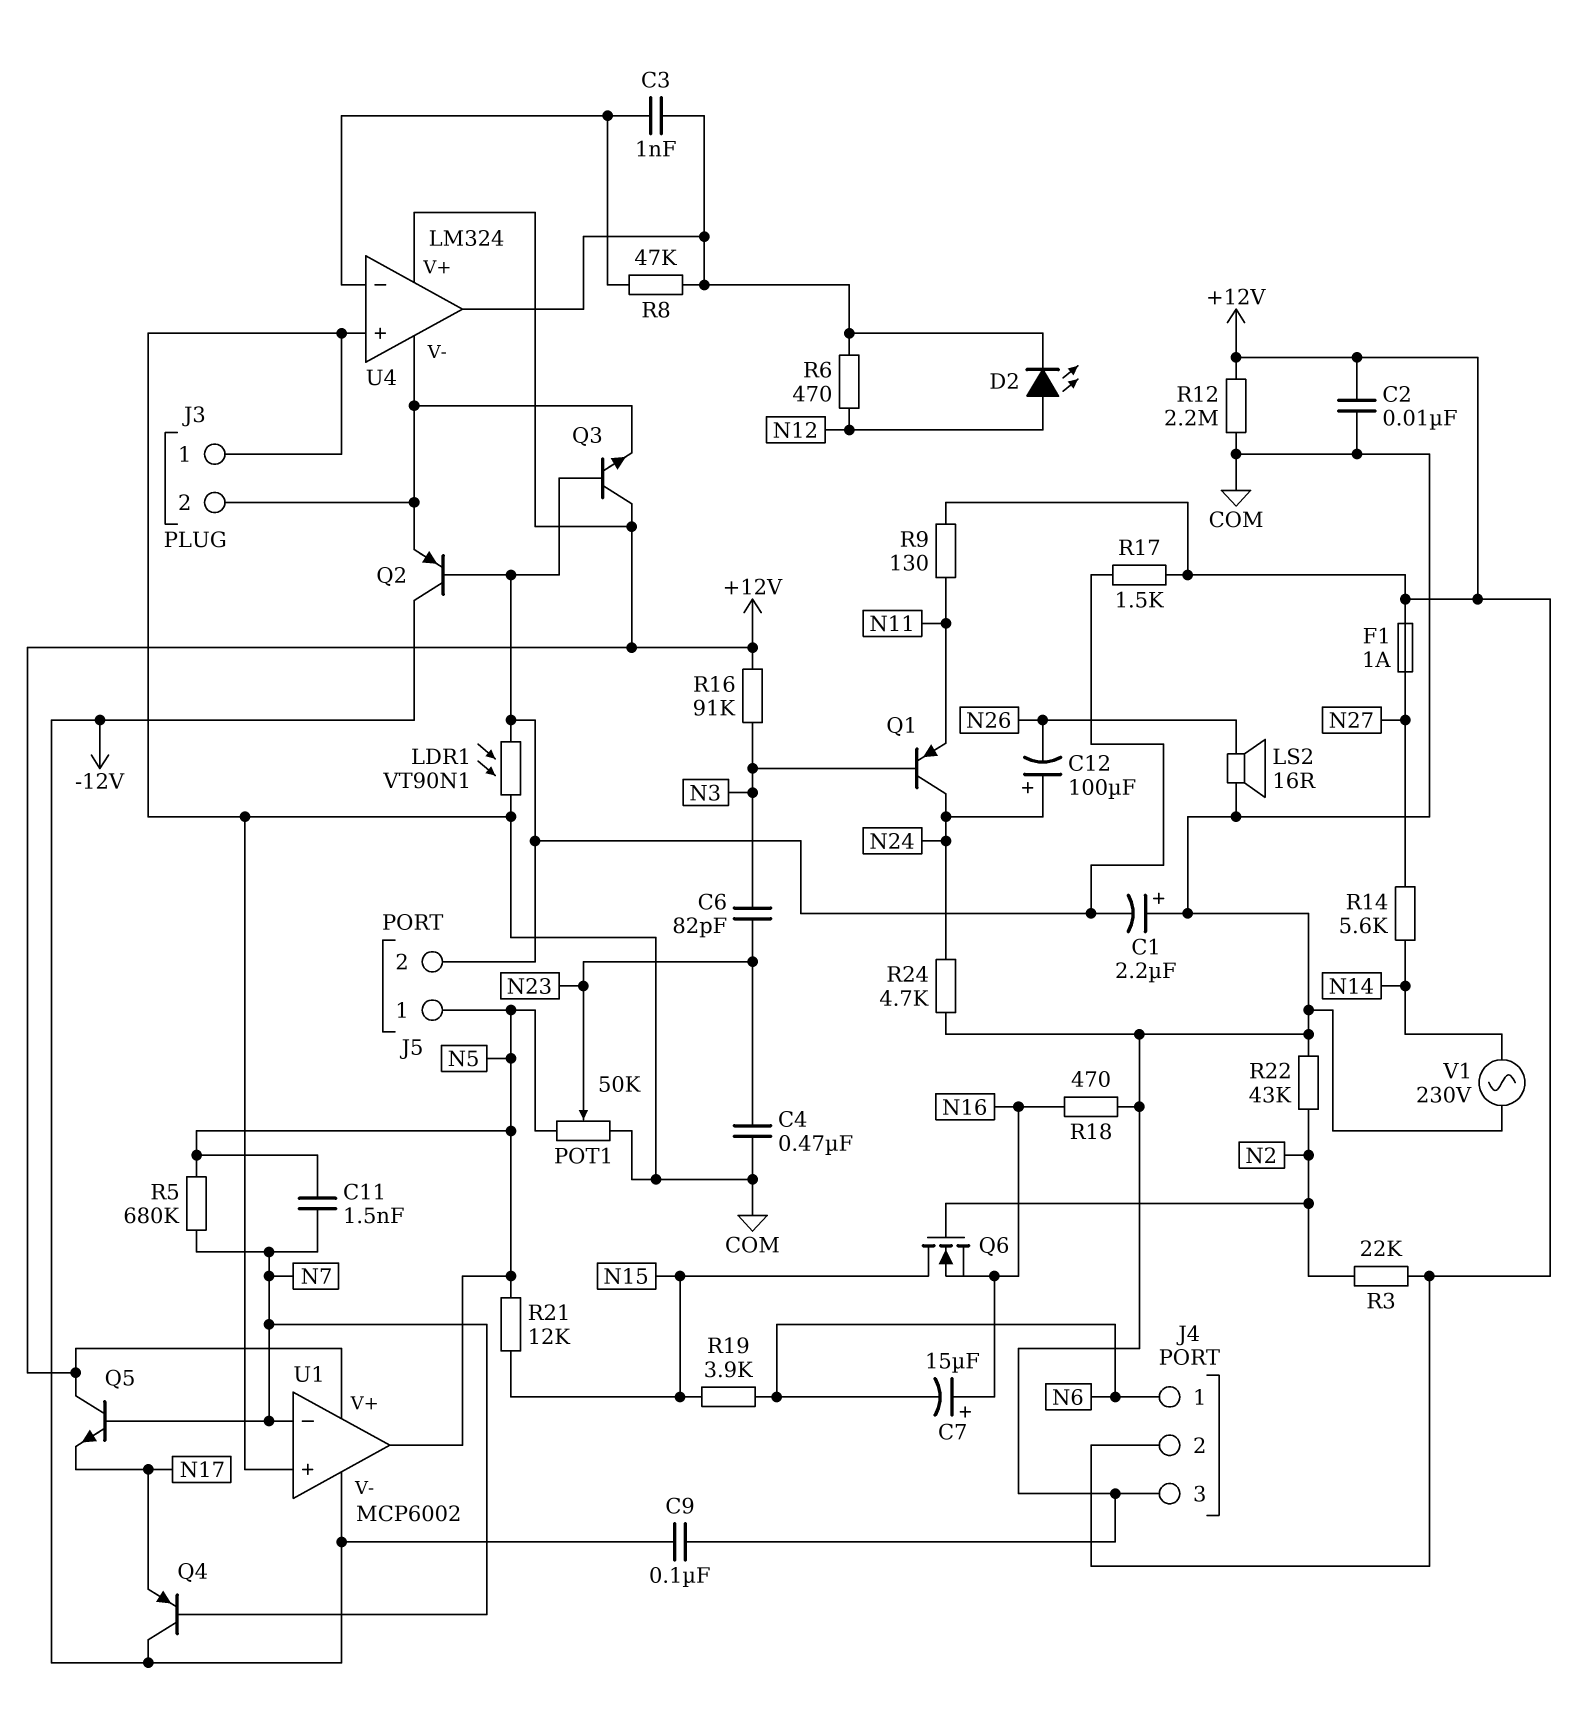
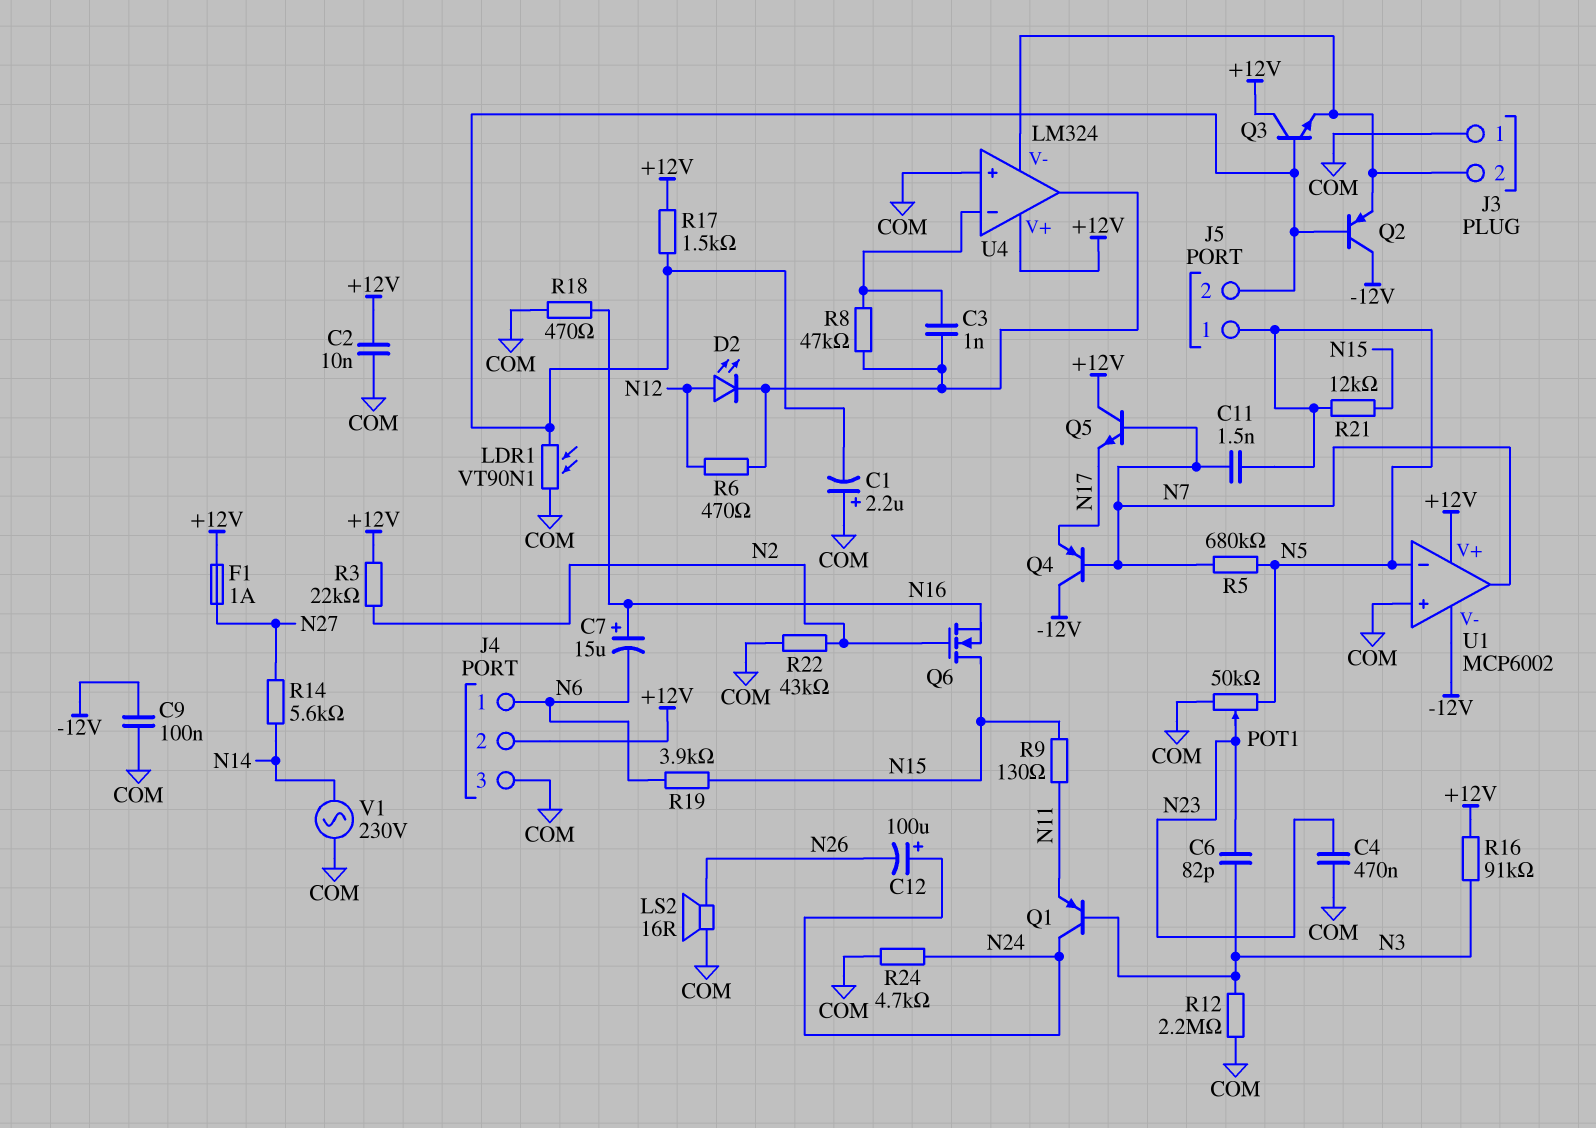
R9: 130 (+12V, N11) -> 130 (N11, N15)
R12: 2.2M (+12V, COM) -> 2.2M (COM, N3)
U1 pin in-: N7 -> N5
U1 pin out: N5 -> N7

